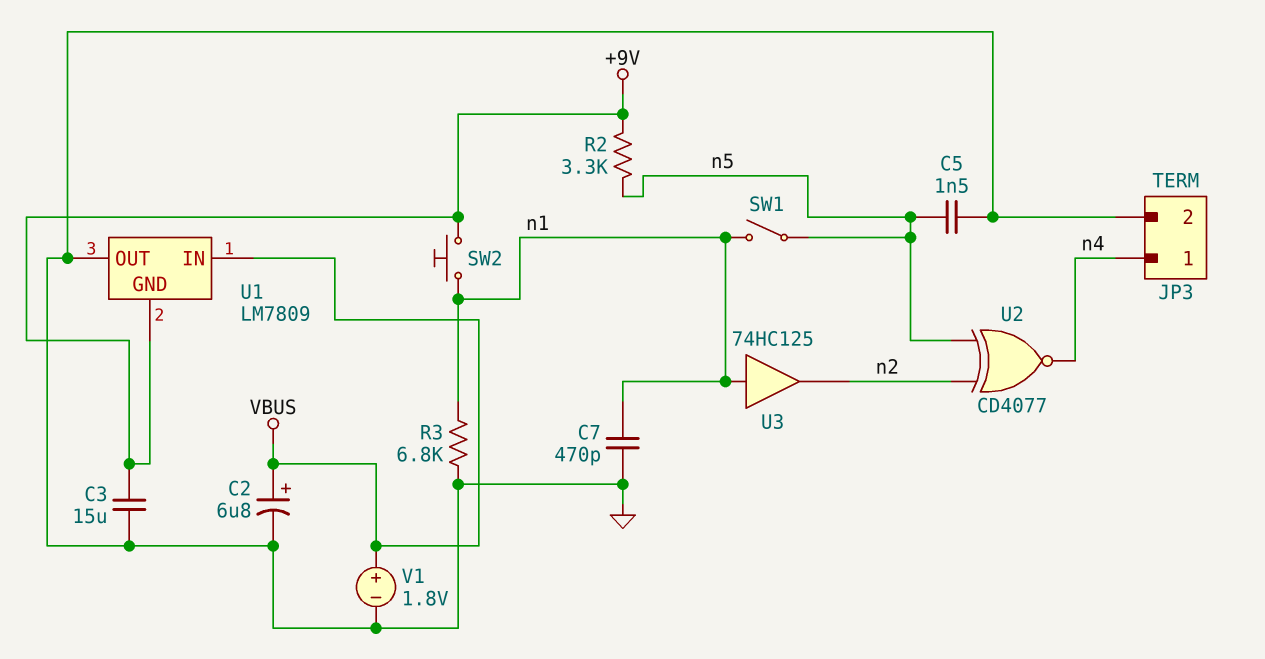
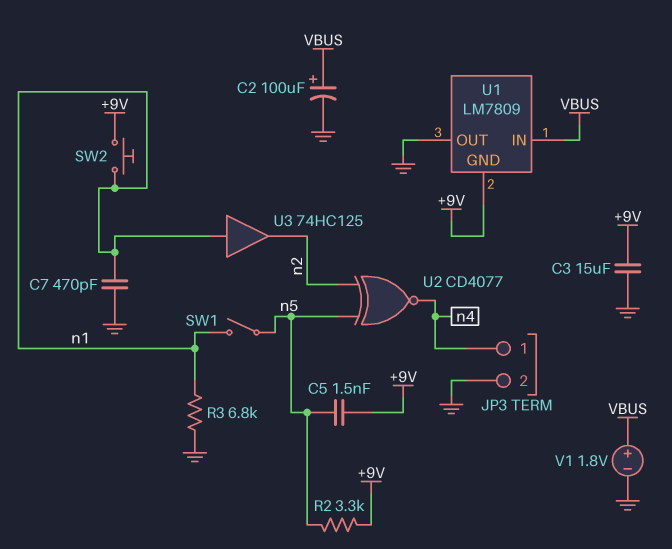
C2: 6.8uF (plus VBUS, minus GND) -> 100uF (plus VBUS, minus GND)
C5: 1.5nF (GND, n5) -> 1.5nF (+9V, n5)

